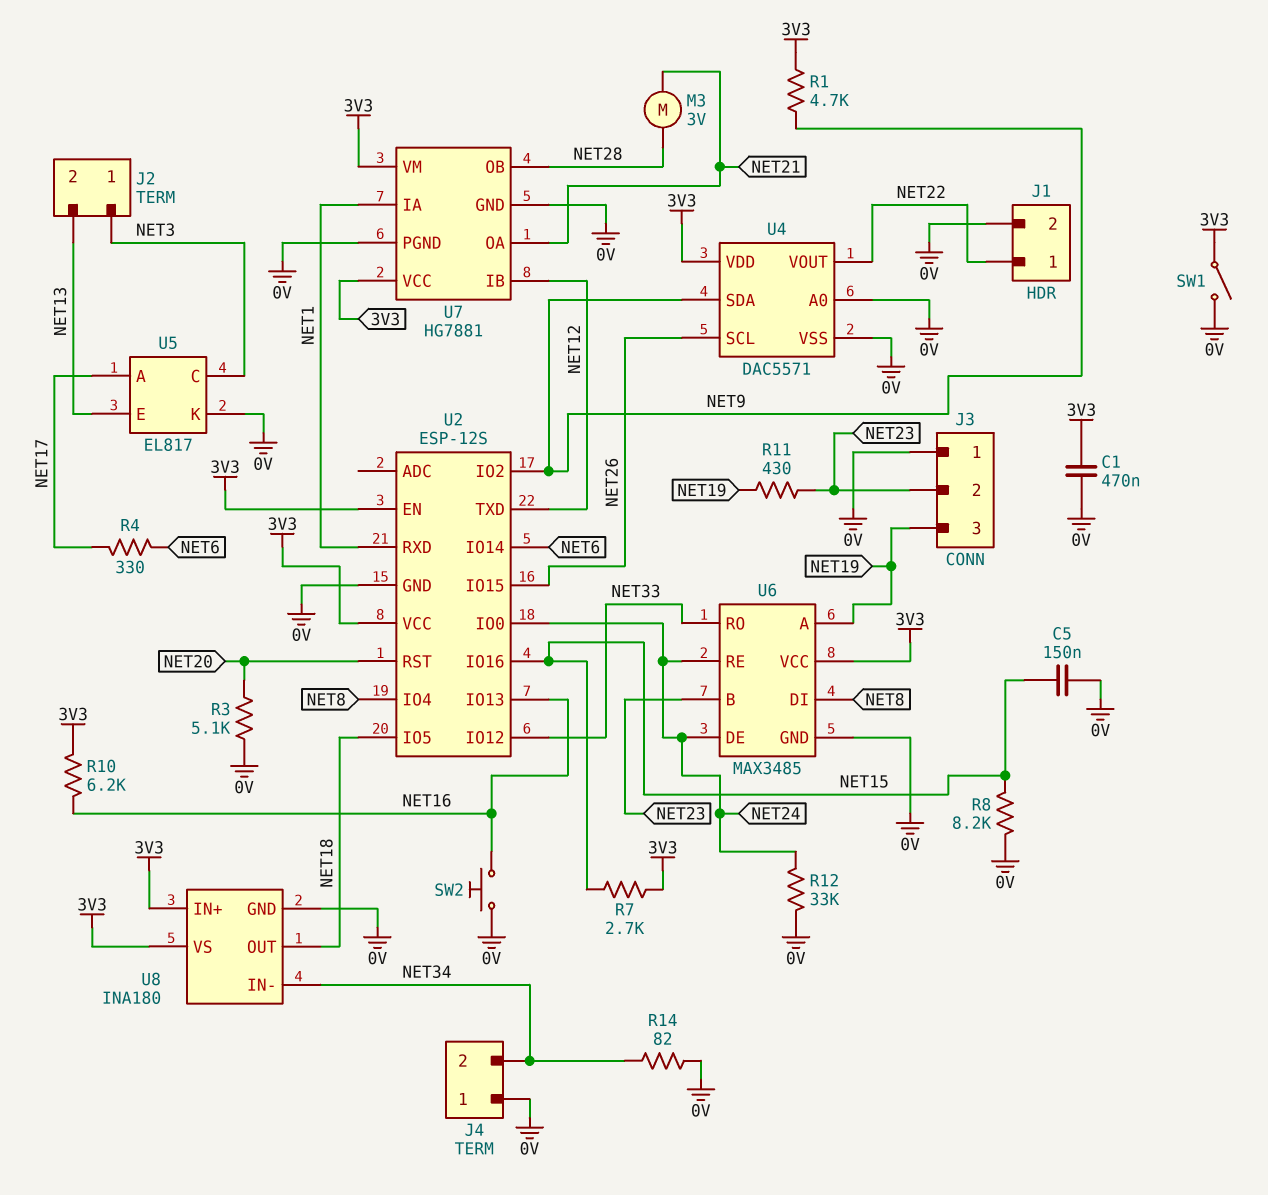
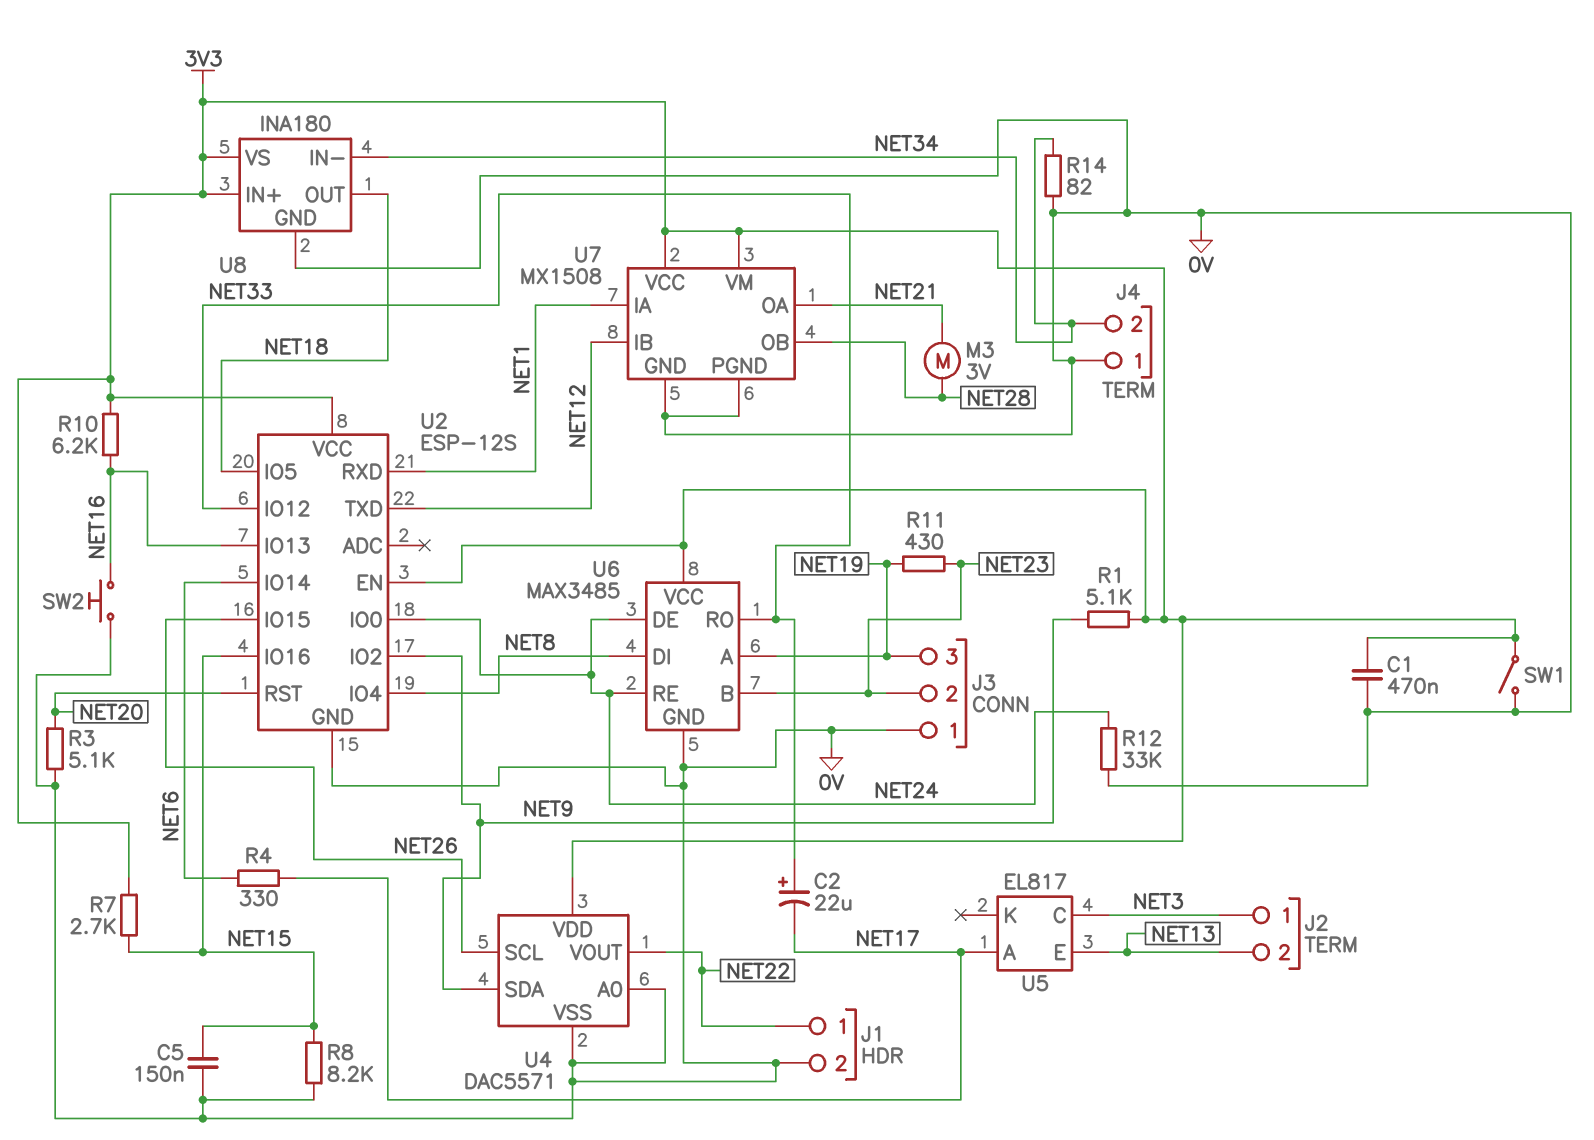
C2: none -> 22uF (plus NET33, minus NET17)
R1: 4.7k (3V3, NET9) -> 5.1k (3V3, NET9)
U5 pin K: 0V -> none
U7: HG7881 -> MX1508

